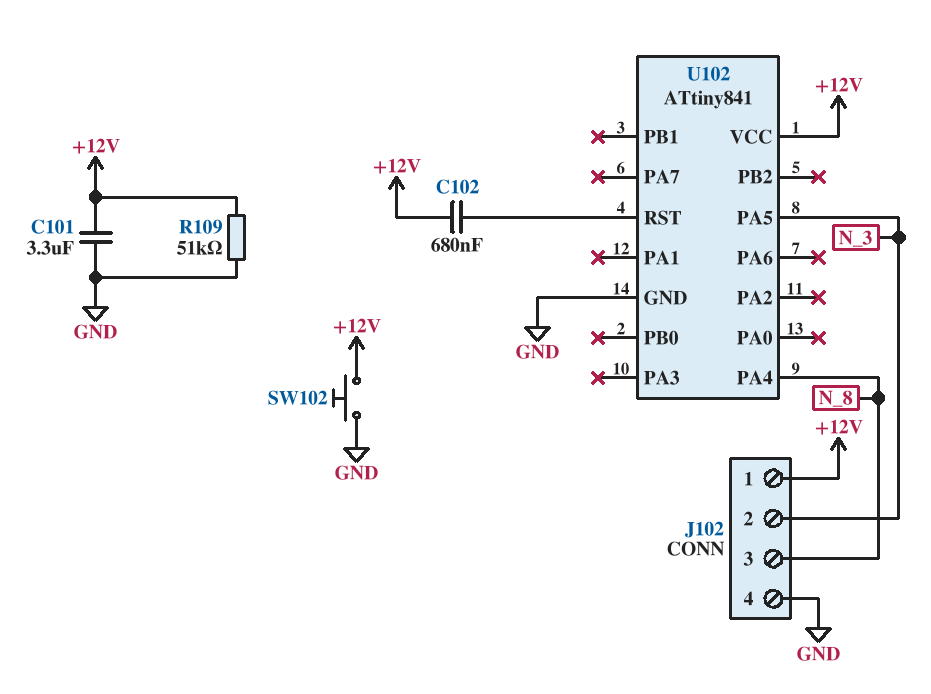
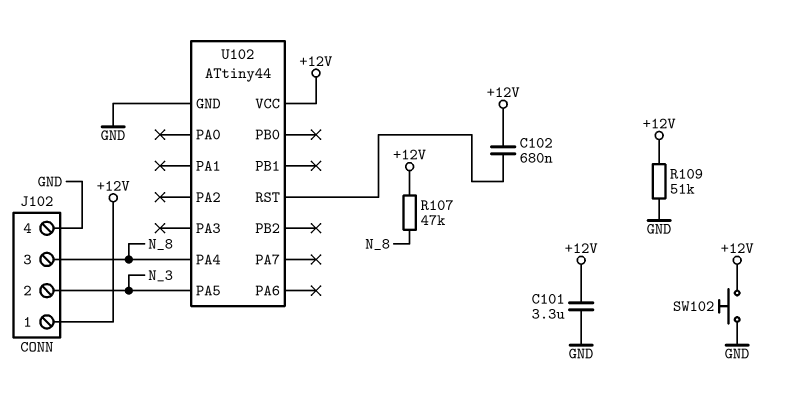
R107: none -> 47k (+12V, N_8)
U102: ATtiny841 -> ATtiny44

